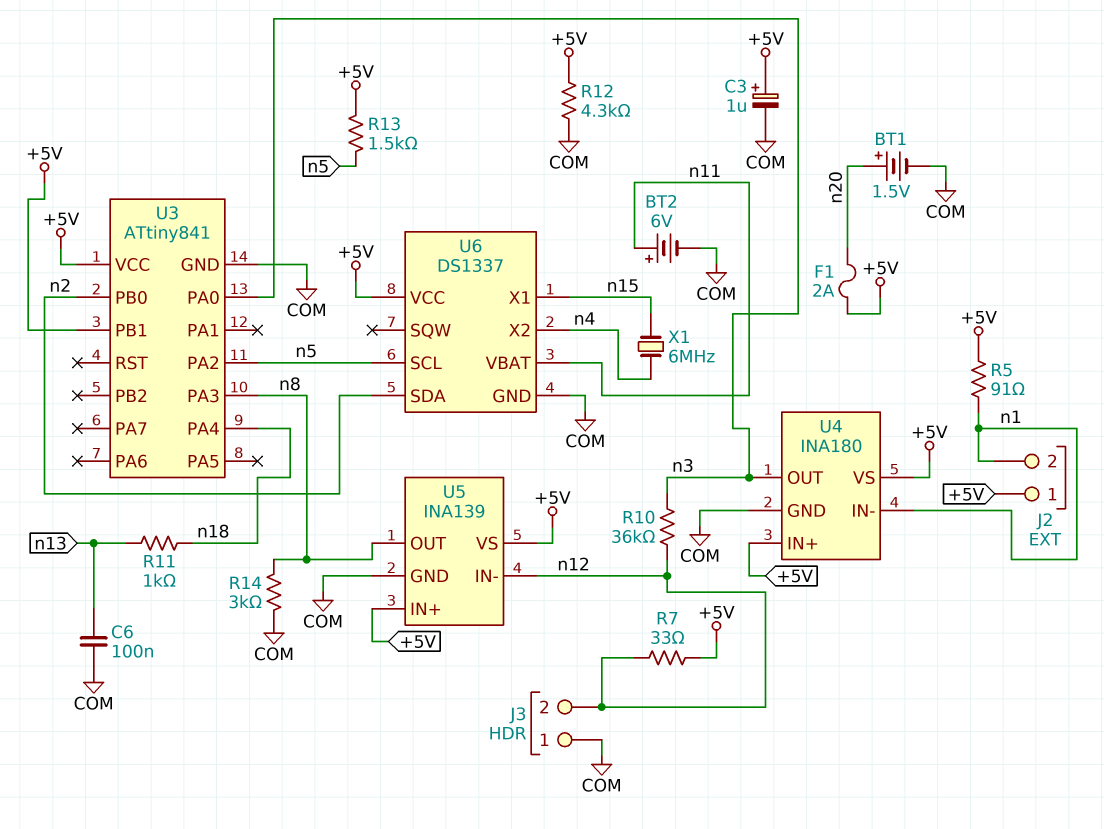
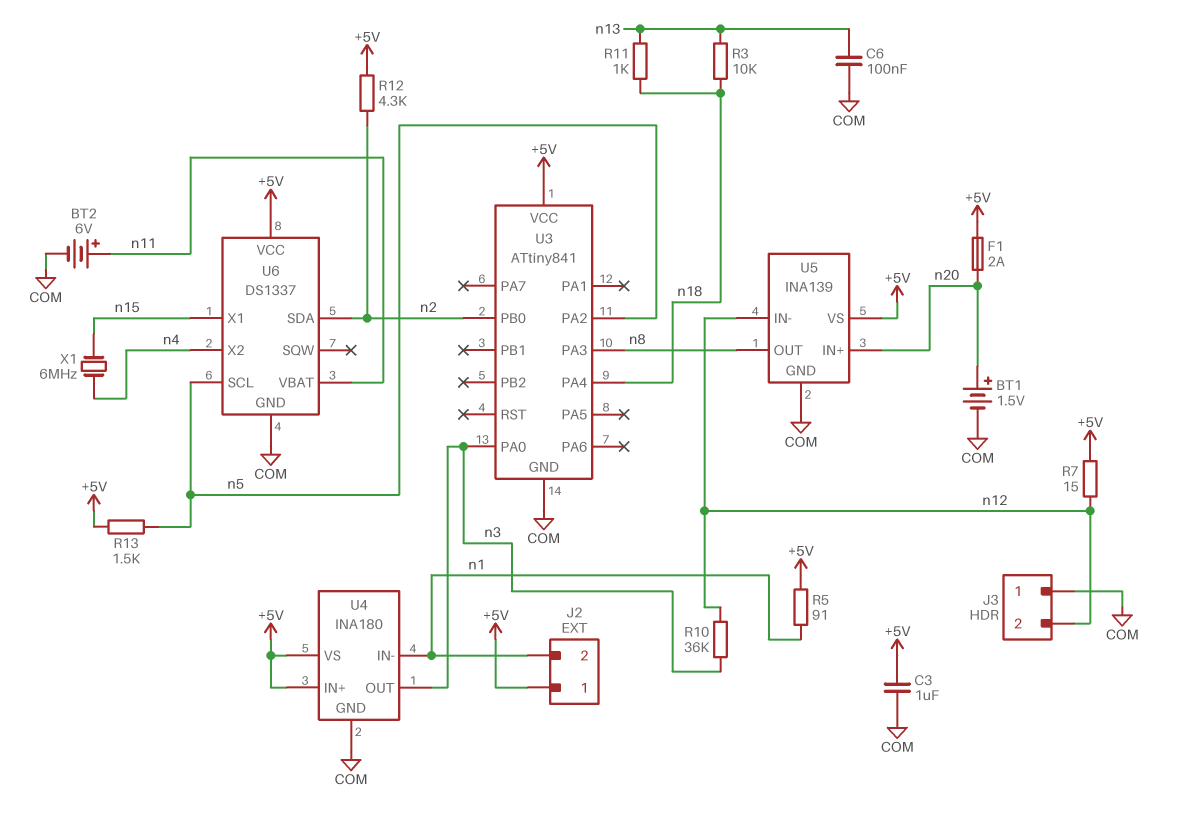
C3: 1uF (plus +5V, minus COM) -> 1uF (+5V, COM)
R3: none -> 10k (n13, n18)
R7: 33 (+5V, n12) -> 15 (+5V, n12)
R12: 4.3k (+5V, COM) -> 4.3k (+5V, n2)
R14: 3k (COM, n8) -> none
U3 pin PB1: +5V -> none
U5 pin IN+: +5V -> n20

